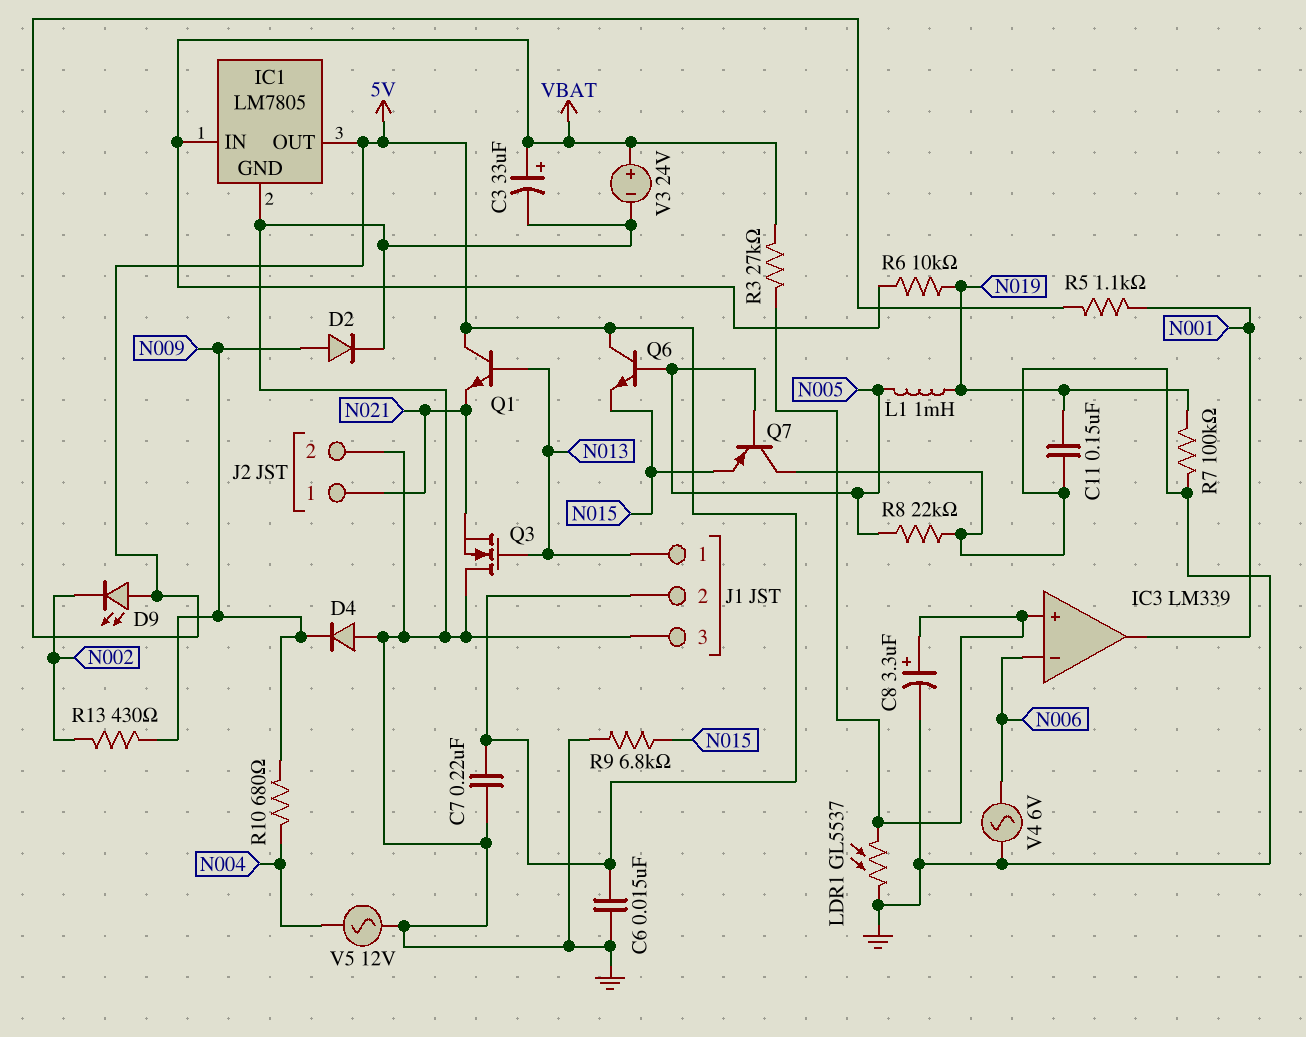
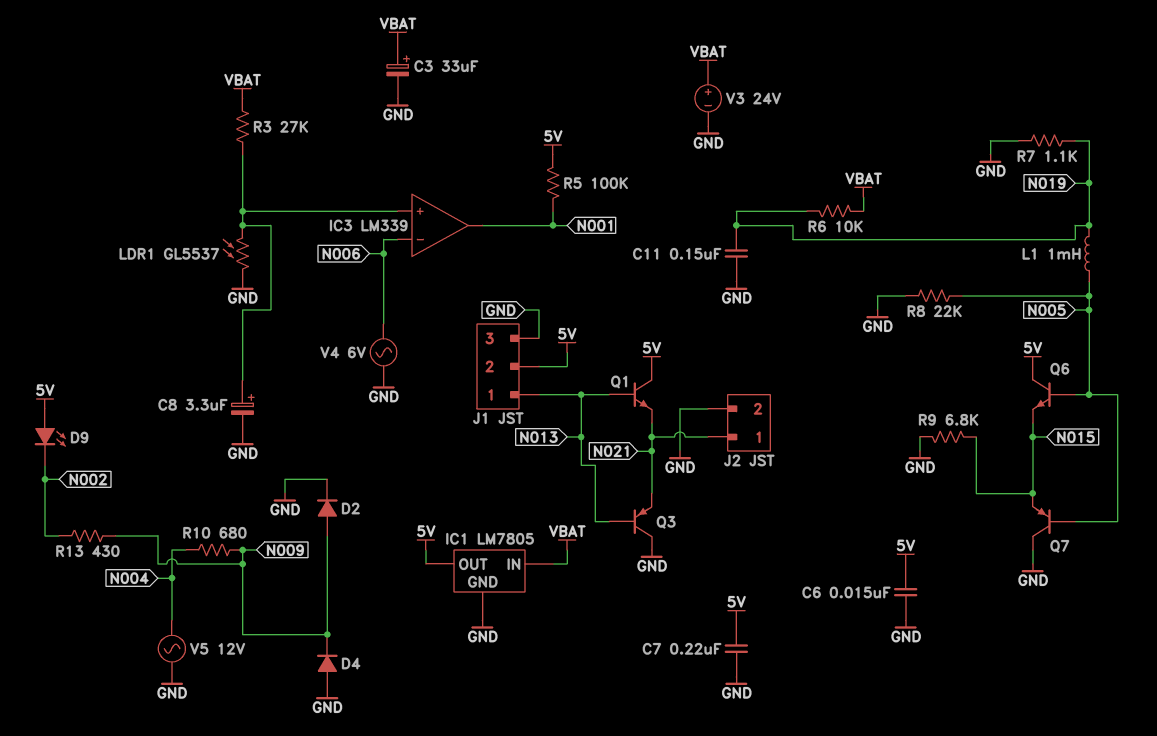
Q3: NMOS (G N013, D GND, S N021) -> PNP (B N013, C GND, E N021)
R5: 1.1k (5V, N001) -> 100k (5V, N001)
R7: 100k (GND, N019) -> 1.1k (GND, N019)

